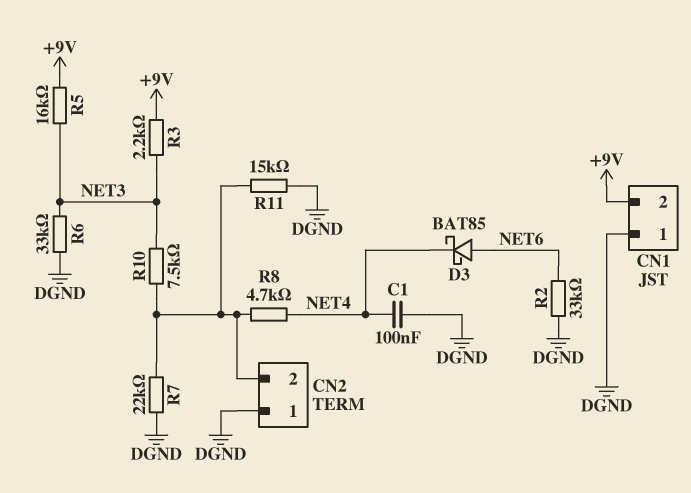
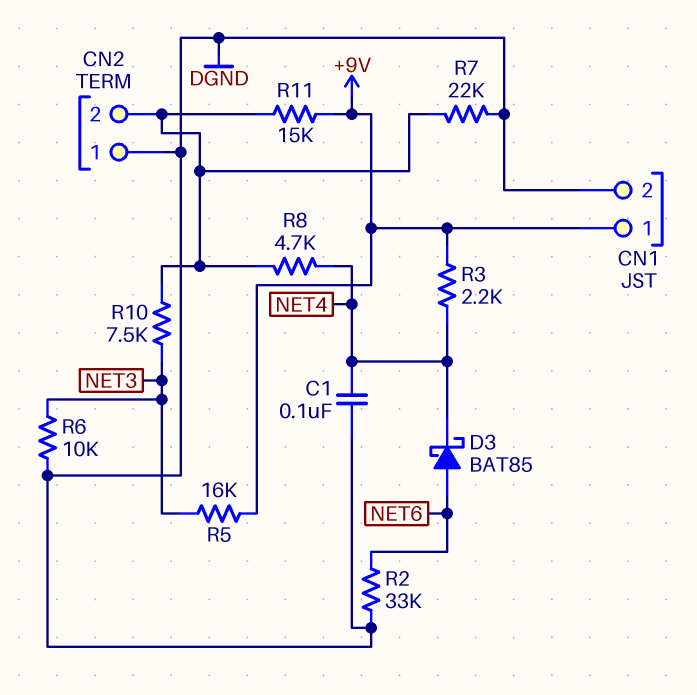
CN1 pin 1: DGND -> +9V
CN1 pin 2: +9V -> DGND
R3: 2.2k (+9V, NET3) -> 2.2k (+9V, NET4)
R6: 33k (DGND, NET3) -> 10k (DGND, NET3)
R11: 15k (CN2/2, DGND) -> 15k (+9V, CN2/2)

